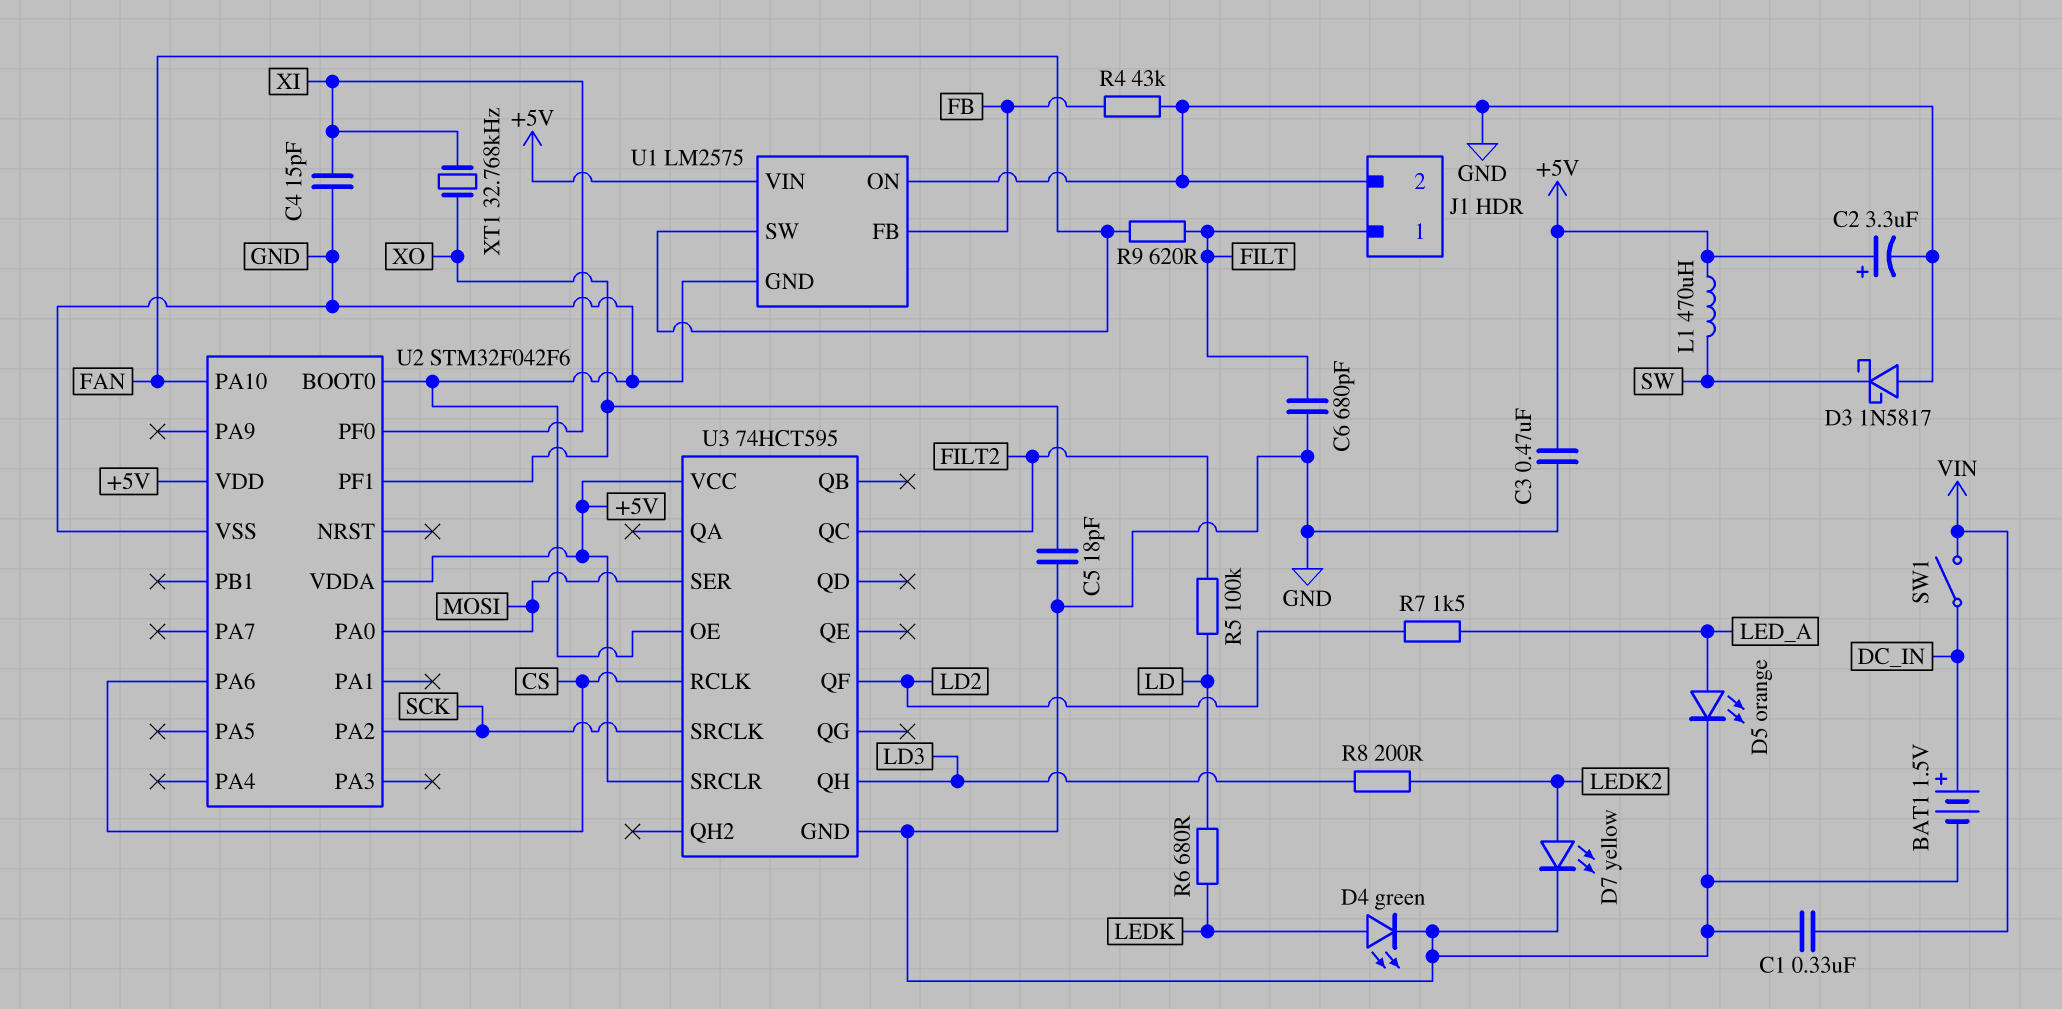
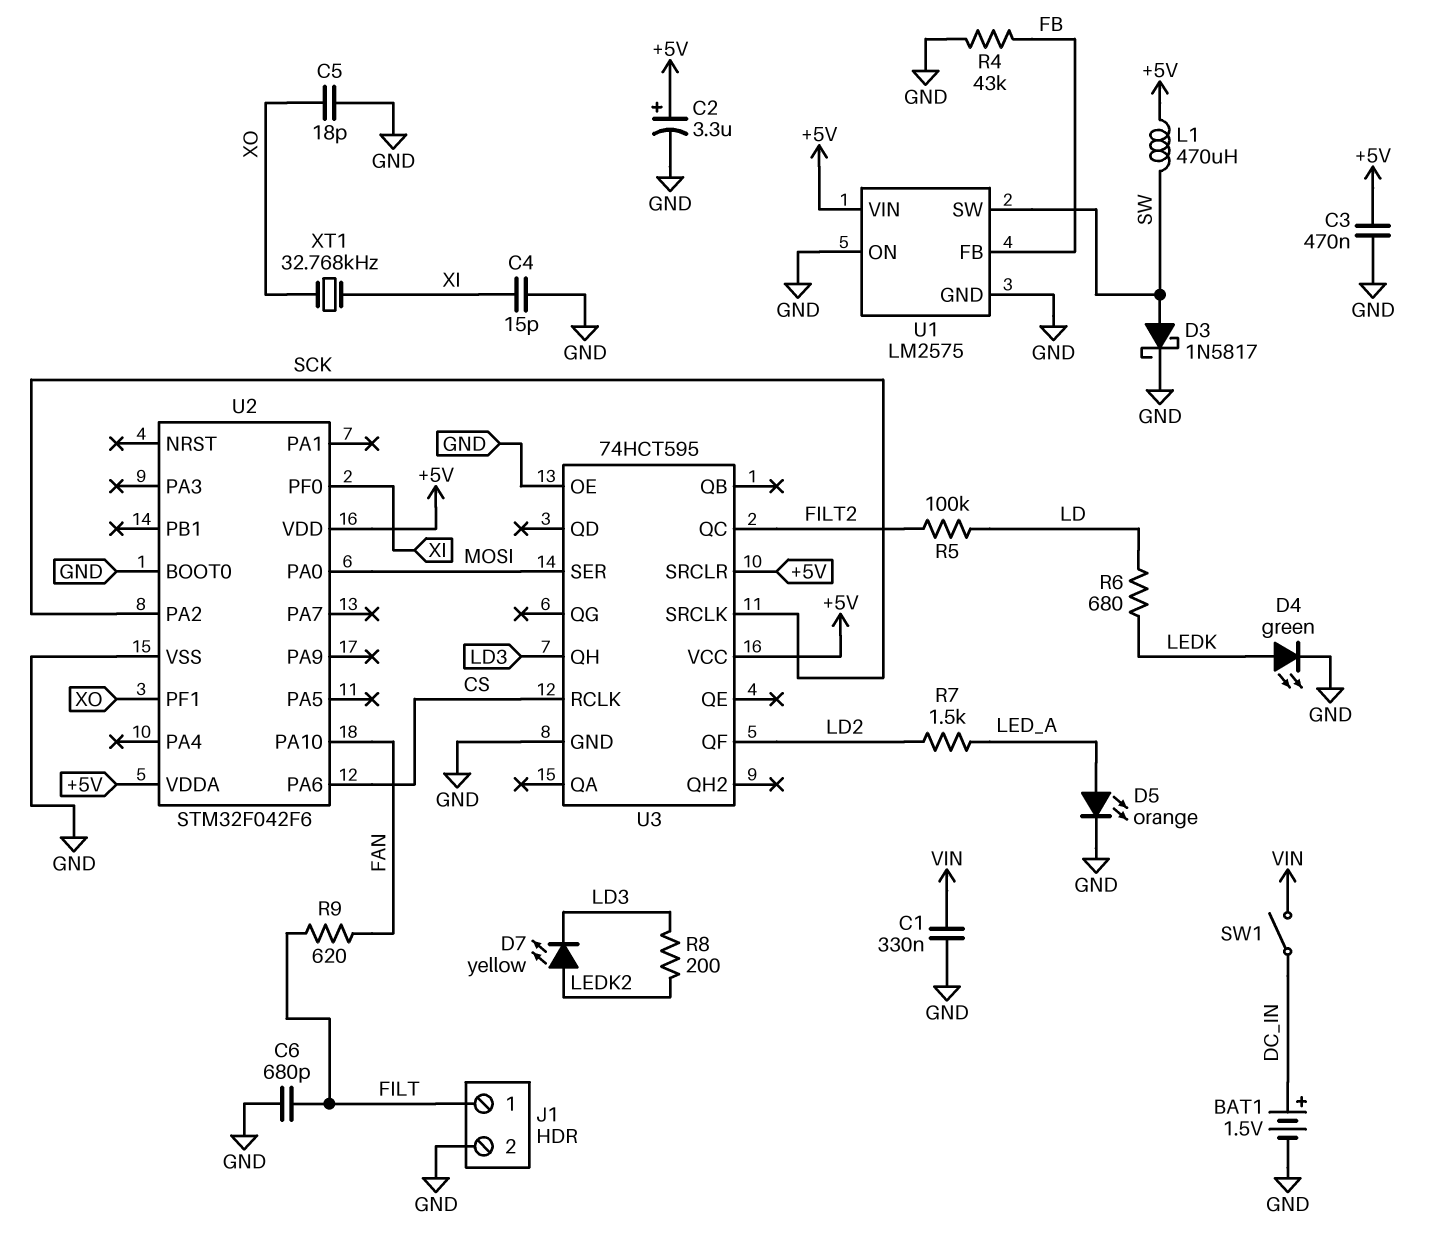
D3: schottky 1N5817 (A GND, K SW) -> schottky 1N5817 (A SW, K GND)
D7: LED yellow (A LEDK2, K GND) -> LED yellow (A LEDK2, K LD3)
U1 pin SW: FAN -> SW

